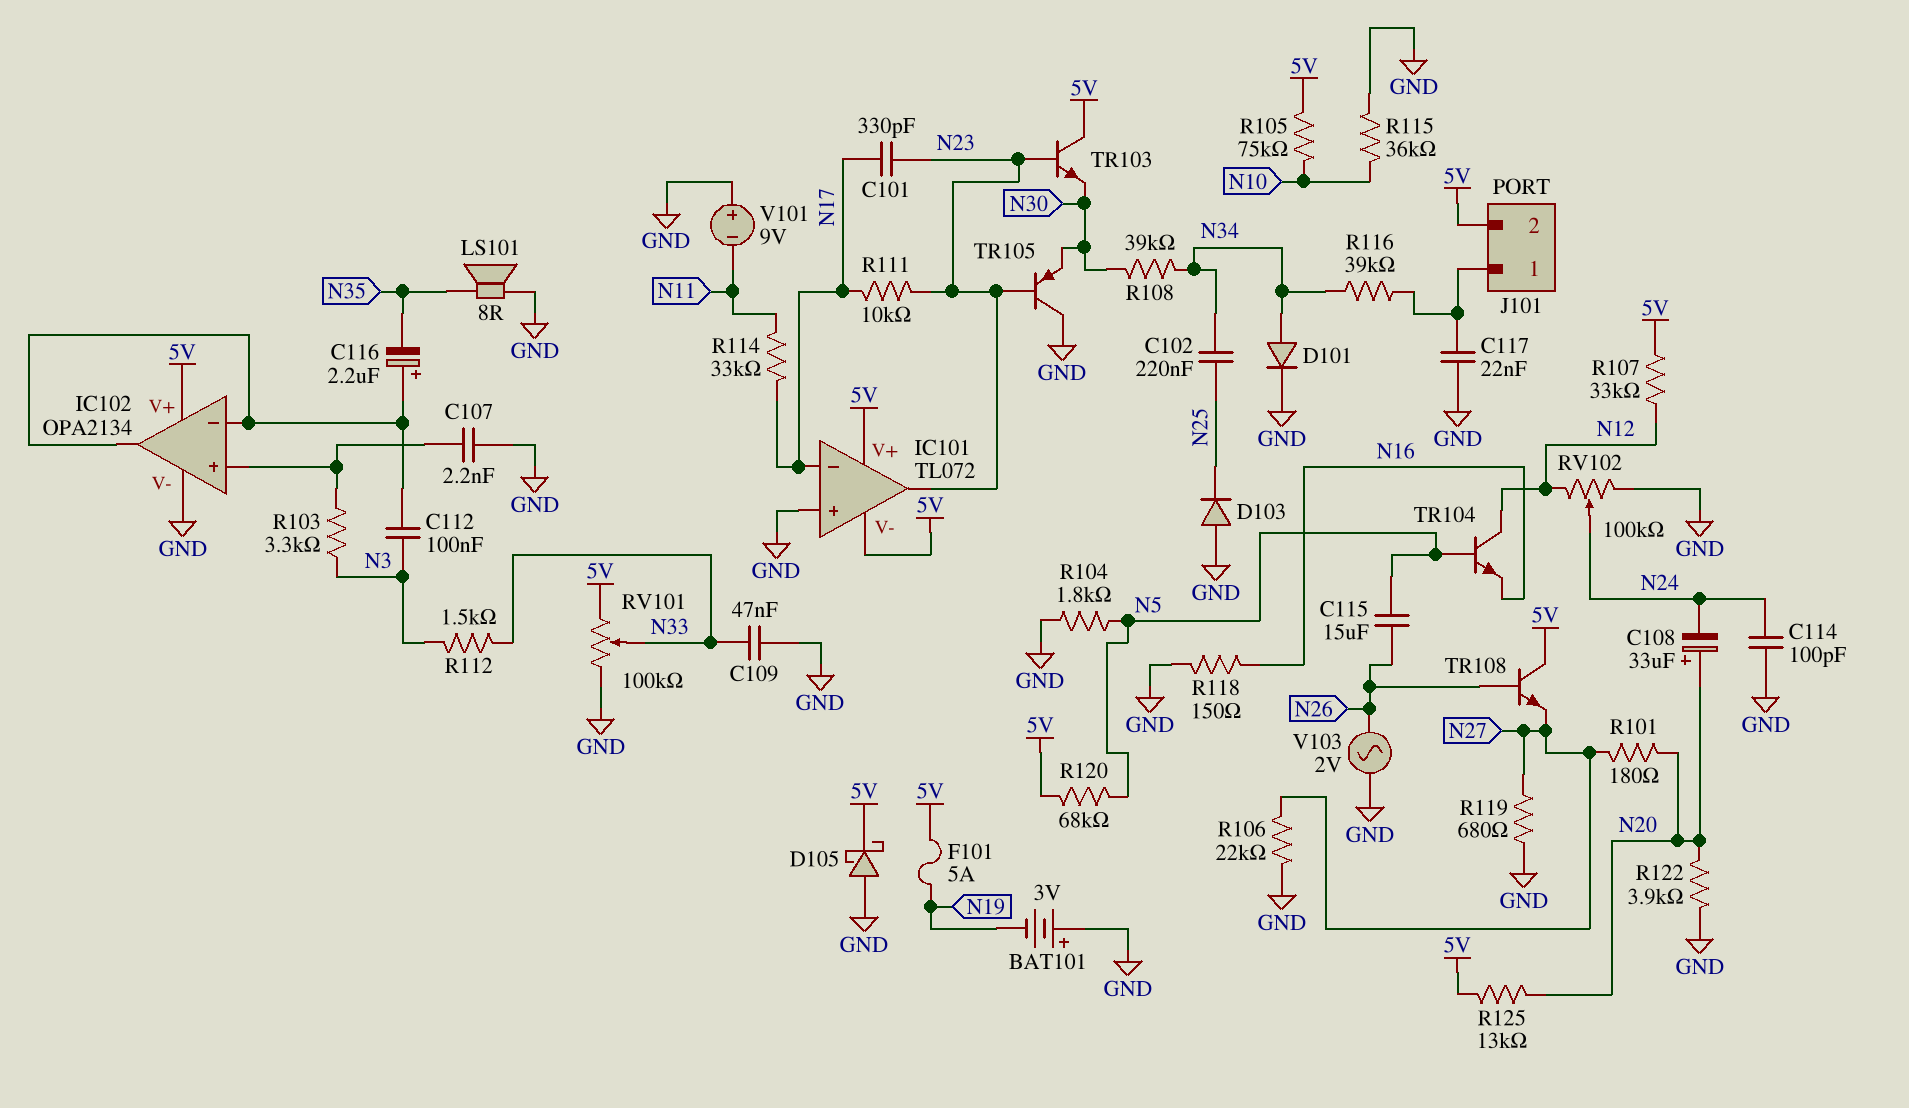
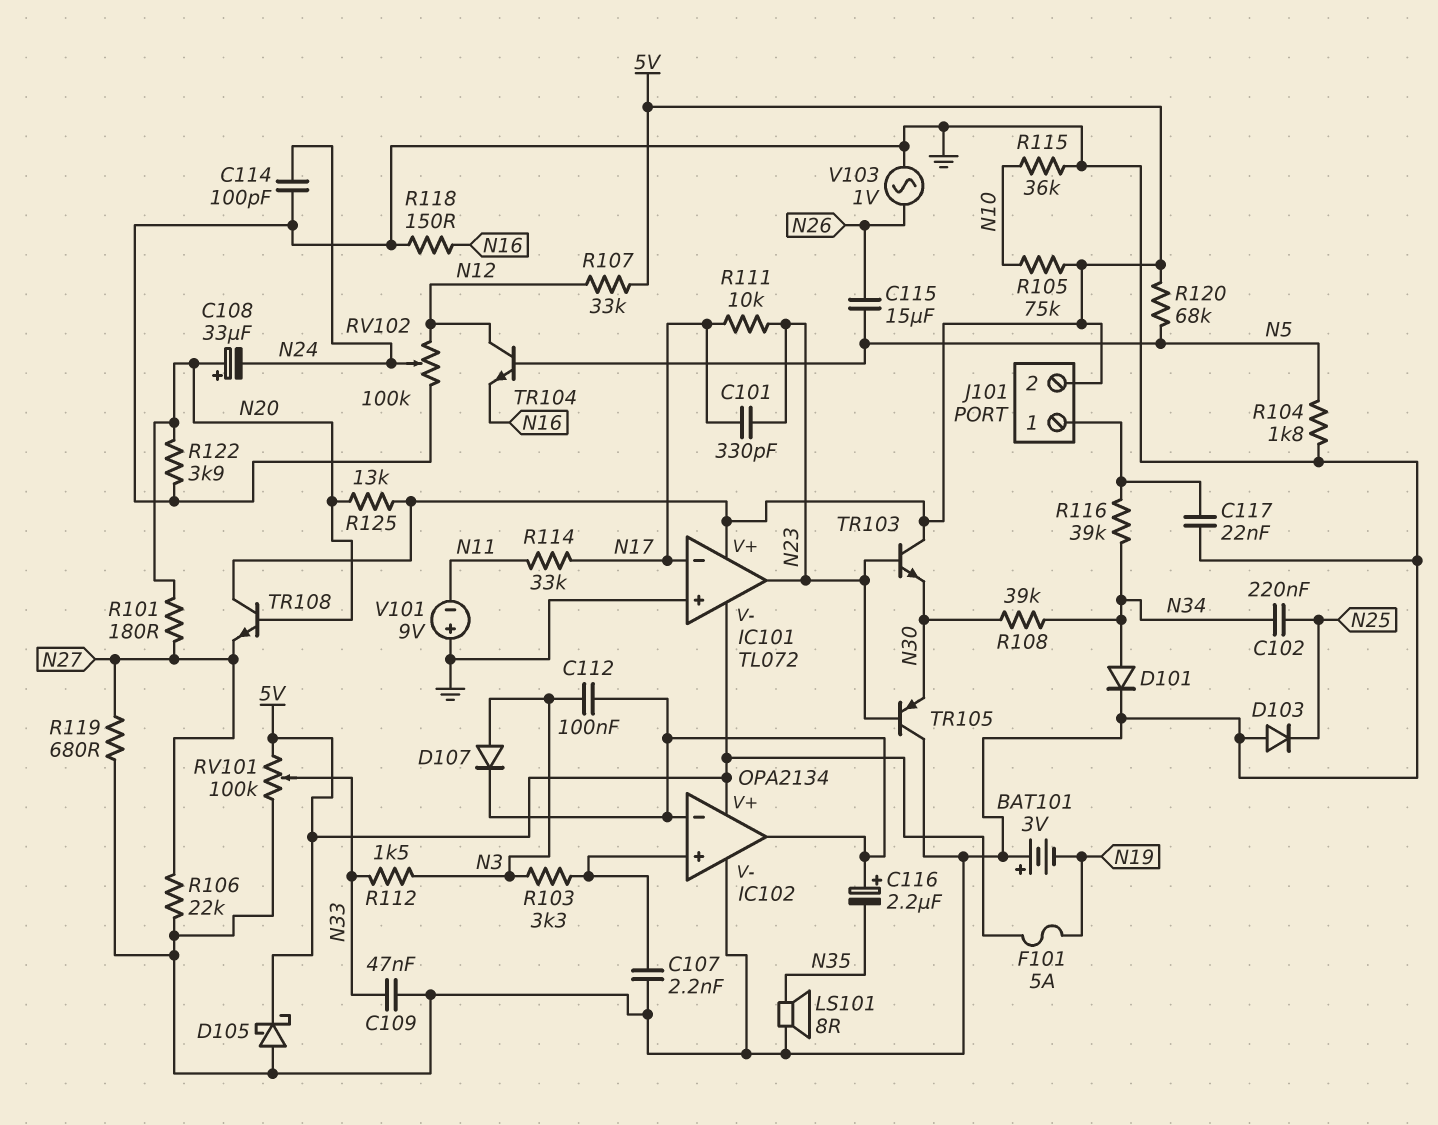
D107: none -> diode (A N3, K IC102/in-)
TR108: NPN (B N26, C 5V, E N27) -> NPN (B N20, C 5V, E N27)
V103: AC 2V (GND, N26) -> AC 1V (GND, N26)

